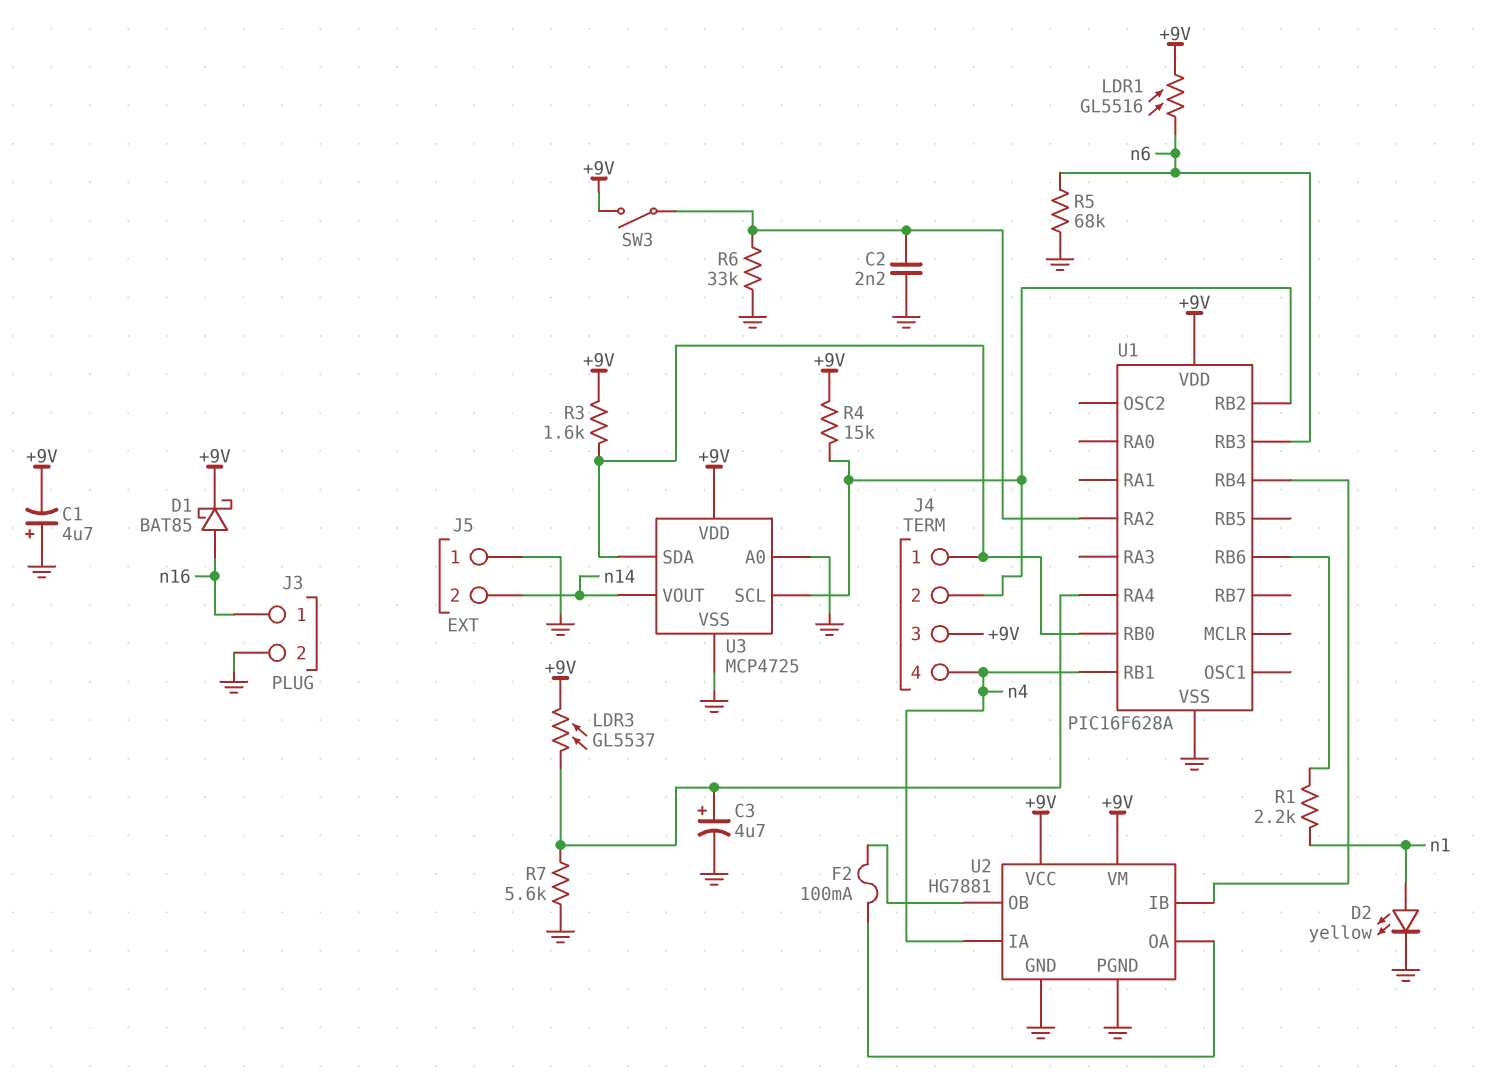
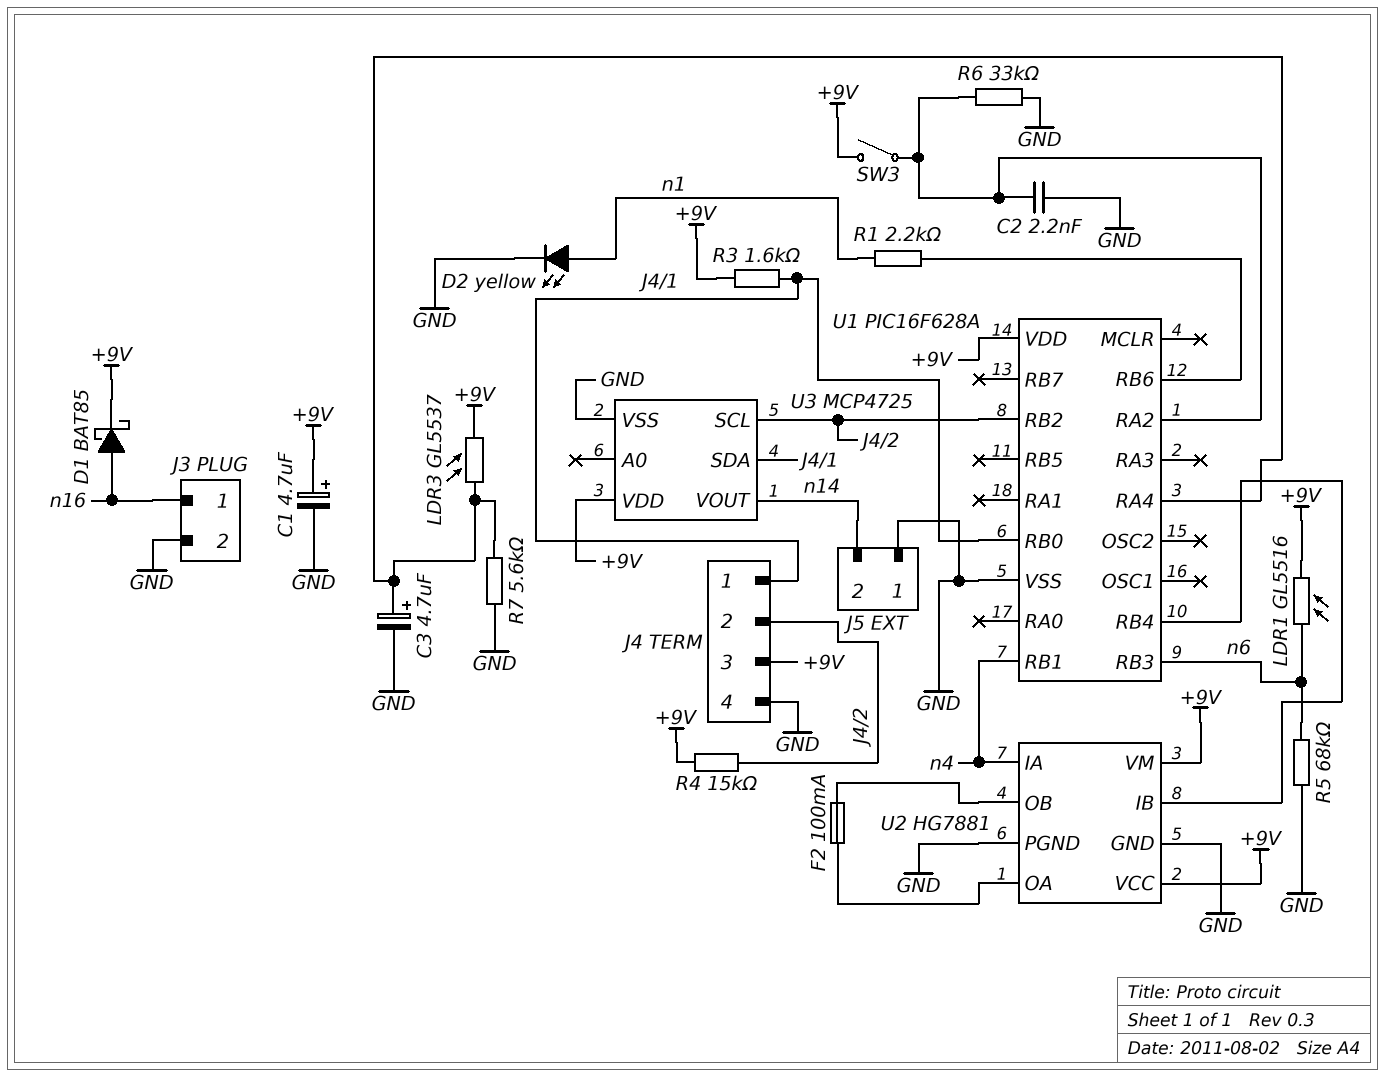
C1: 4.7uF (plus GND, minus +9V) -> 4.7uF (plus +9V, minus GND)
J4 pin 4: n4 -> GND
U3 pin A0: GND -> none

